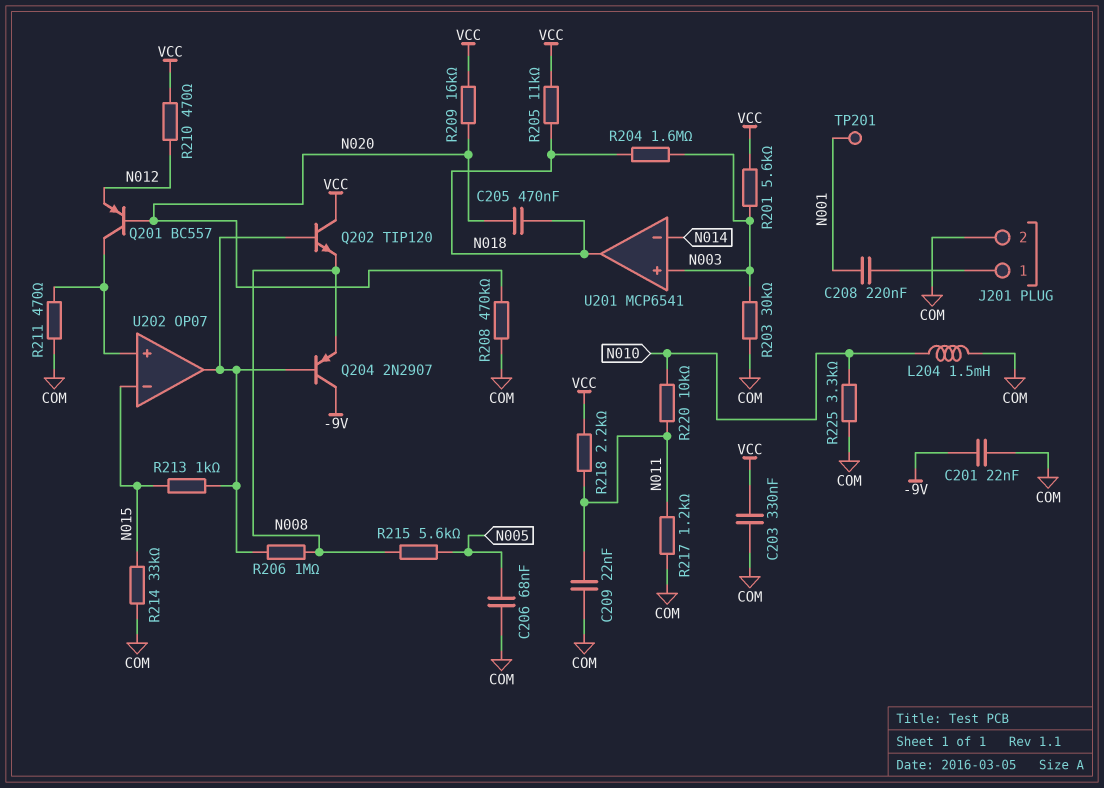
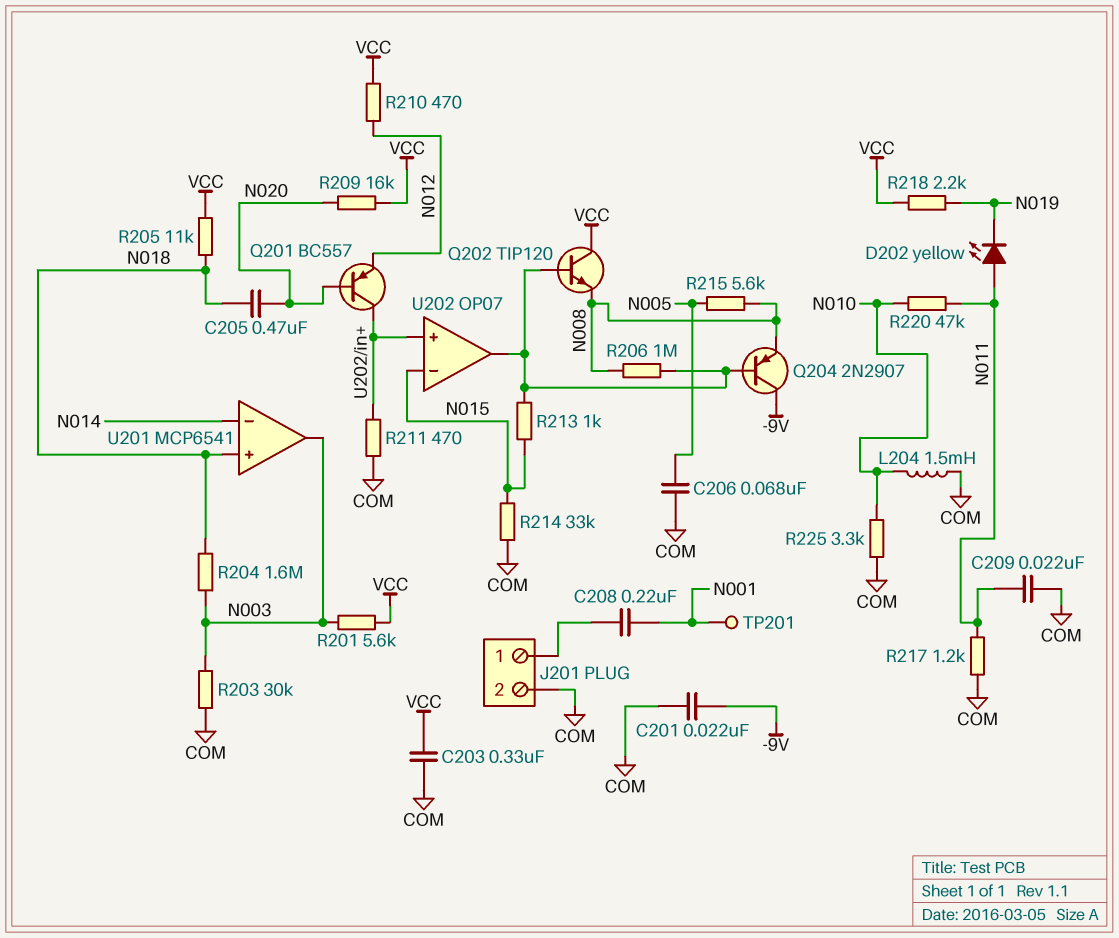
D202: none -> LED yellow (A N011, K N019)
R208: 470k (COM, N020) -> none
R218: 2.2k (N011, VCC) -> 2.2k (N019, VCC)
R220: 10k (N010, N011) -> 47k (N010, N011)
U201 pin in+: N003 -> N018
U201 pin out: N018 -> N003

